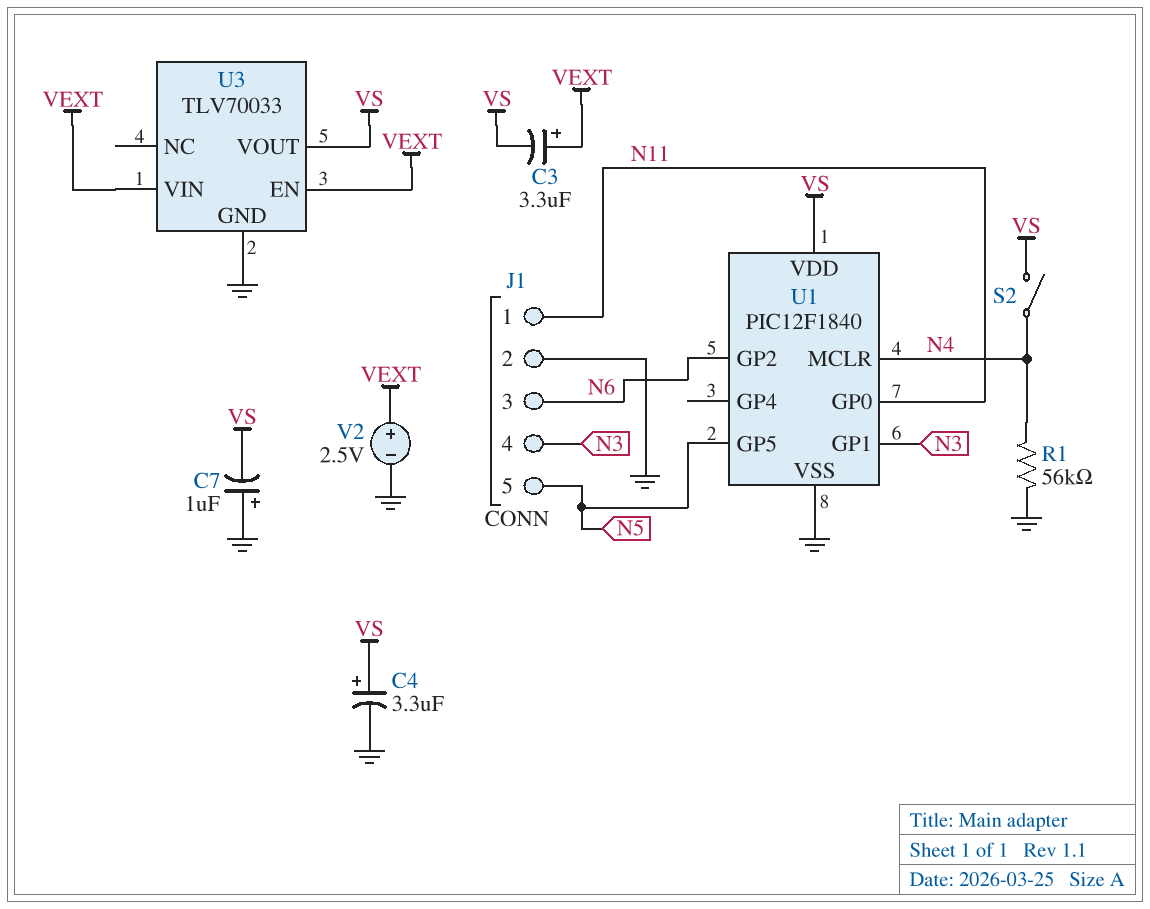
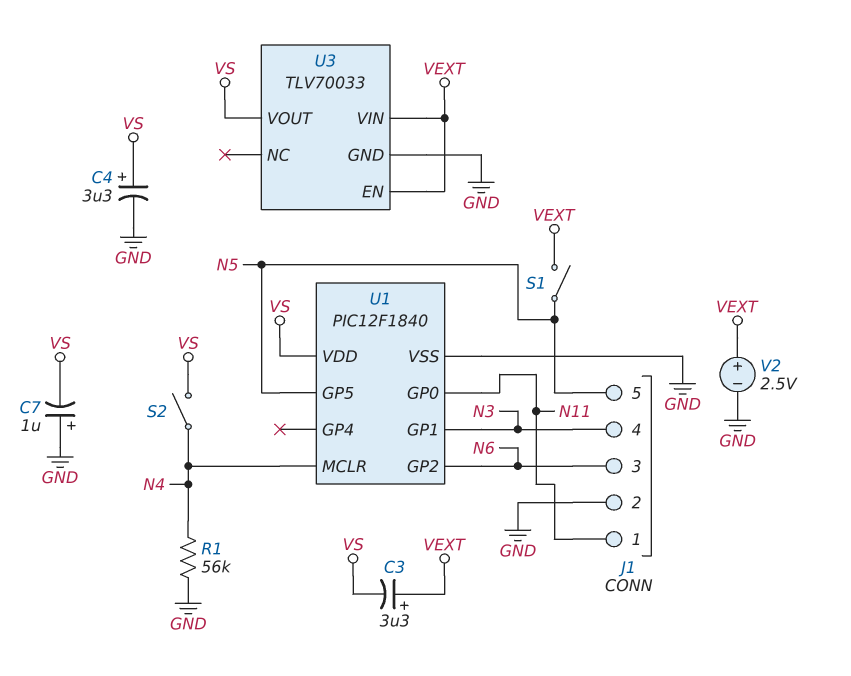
S1: none -> switch (N5, VEXT)

